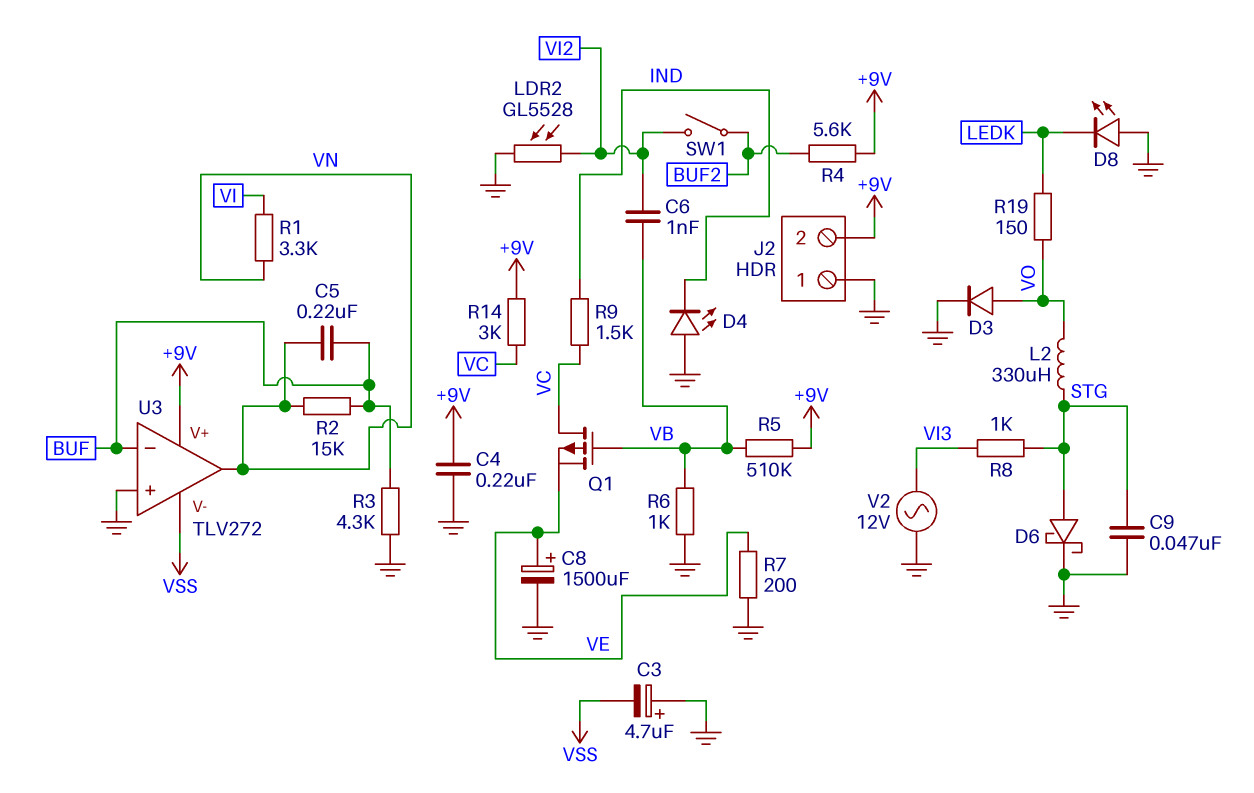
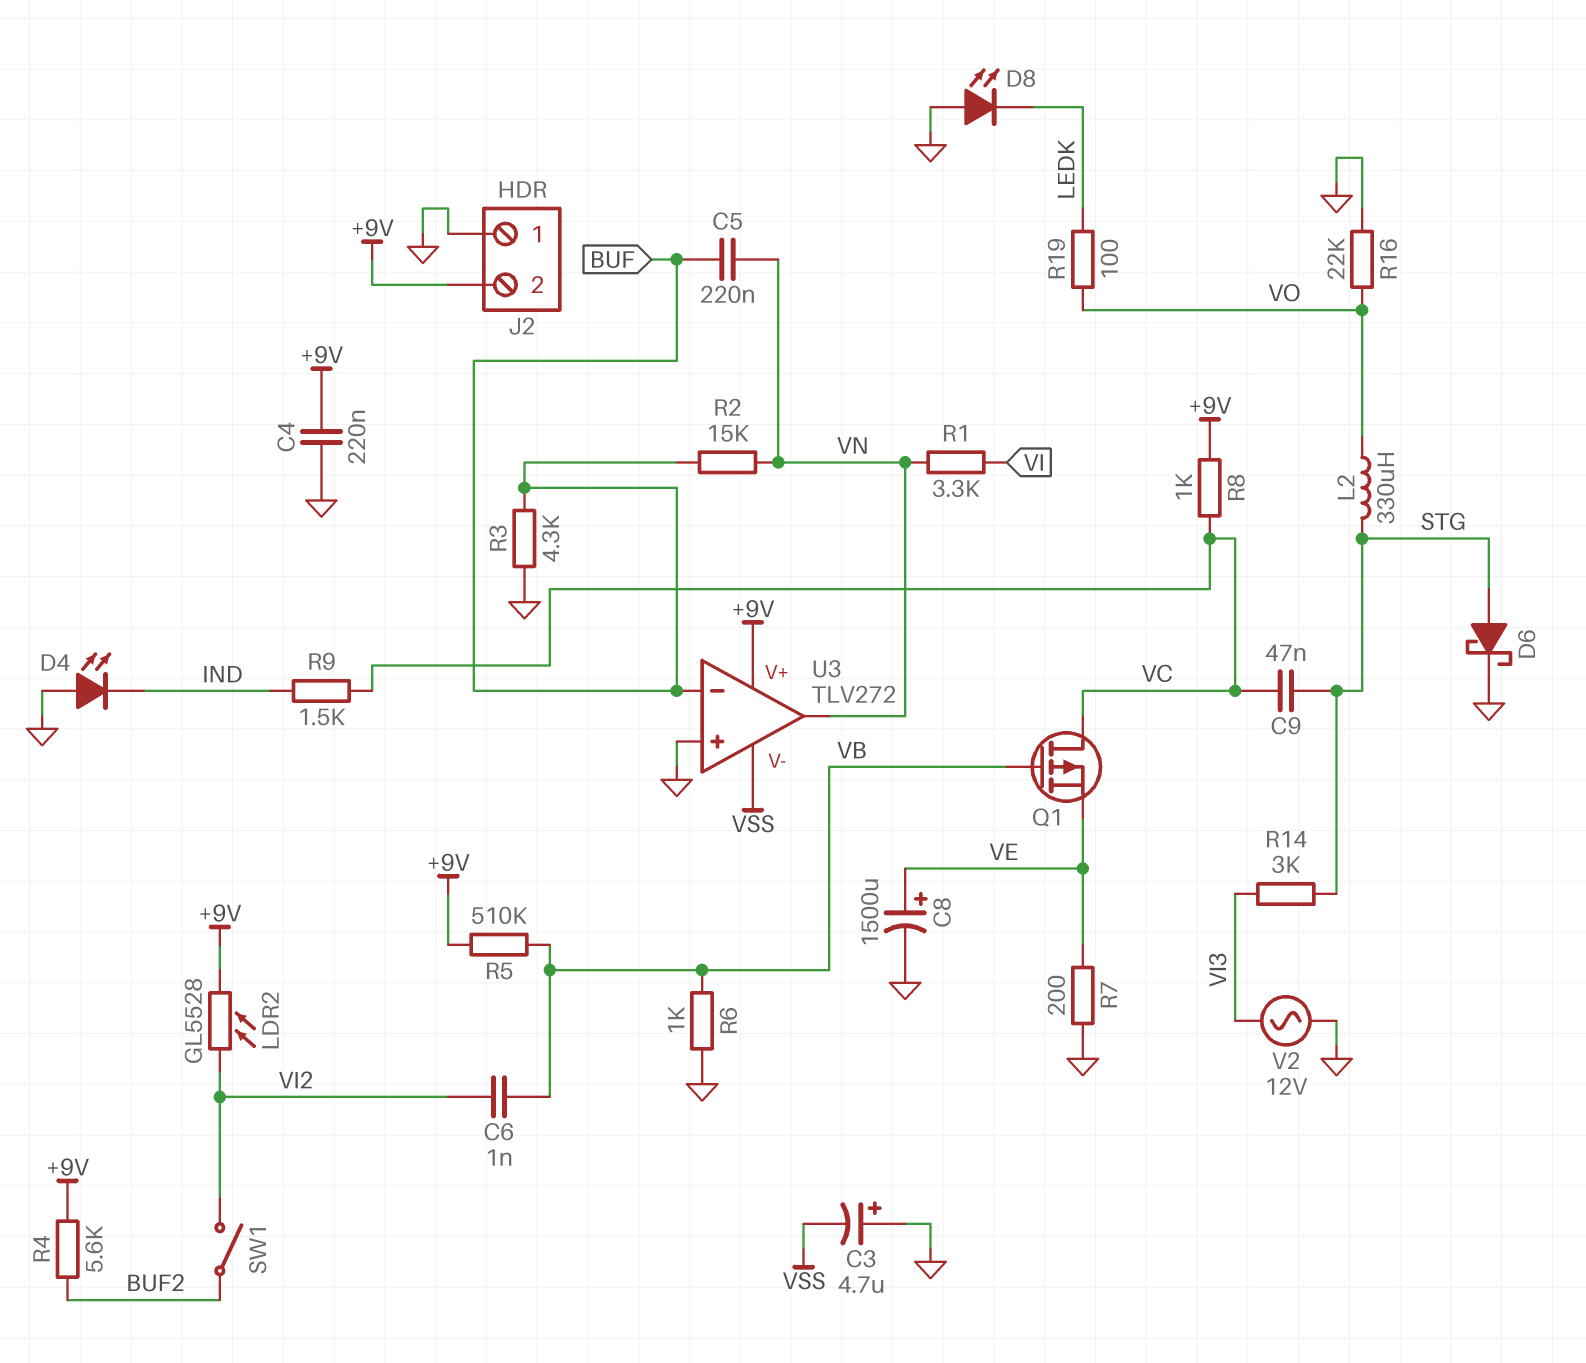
C9: 47nF (GND, STG) -> 47nF (STG, VC)
D3: diode (A VO, K GND) -> none
LDR2: GL5528 (GND, VI2) -> GL5528 (+9V, VI2)
R8: 1k (STG, VI3) -> 1k (+9V, VC)
R14: 3k (+9V, VC) -> 3k (STG, VI3)
R16: none -> 22k (GND, VO)
R19: 150 (LEDK, VO) -> 100 (LEDK, VO)

